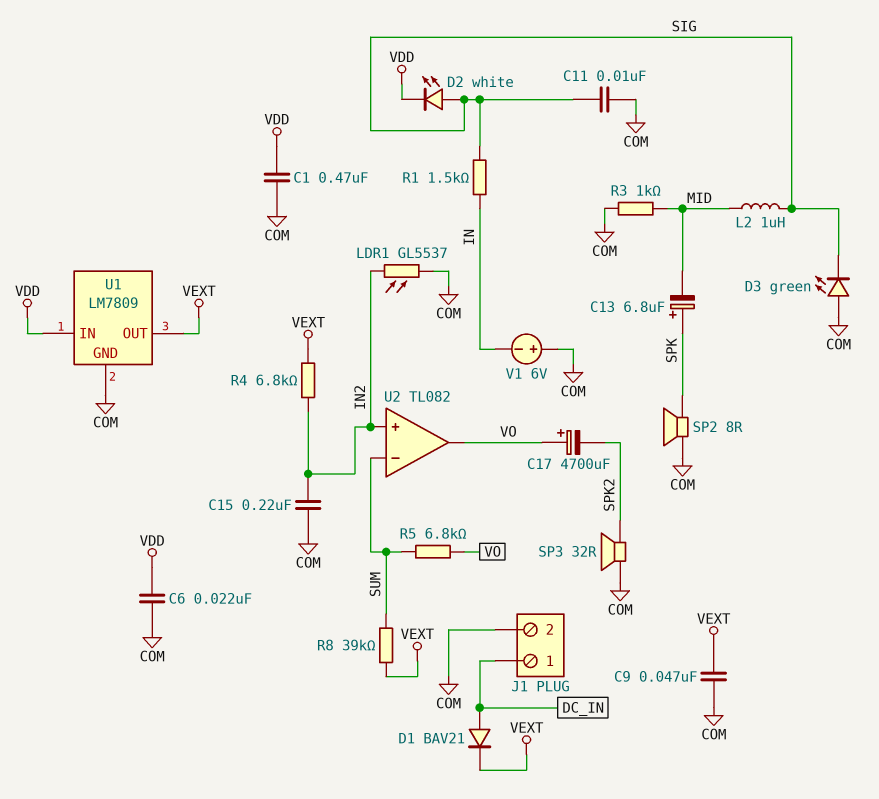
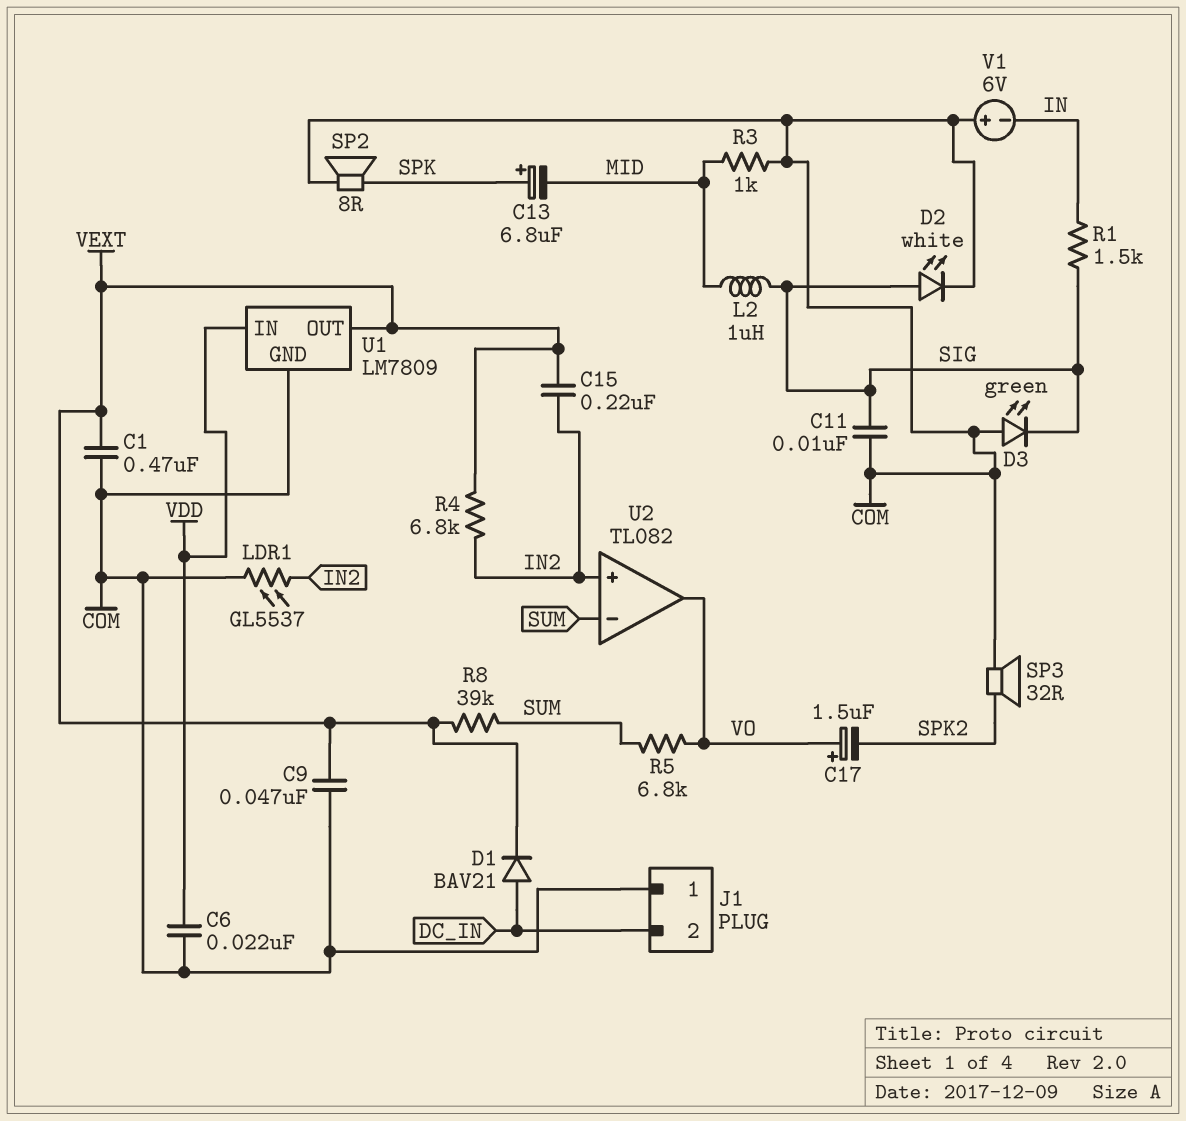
C1: 470nF (COM, VDD) -> 470nF (COM, VEXT)
C15: 220nF (COM, IN2) -> 220nF (IN2, VEXT)
C17: 4700uF (plus VO, minus SPK2) -> 1.5uF (plus VO, minus SPK2)
D2: LED white (A SIG, K VDD) -> LED white (A SIG, K COM)
J1 pin 1: DC_IN -> COM
J1 pin 2: COM -> DC_IN

